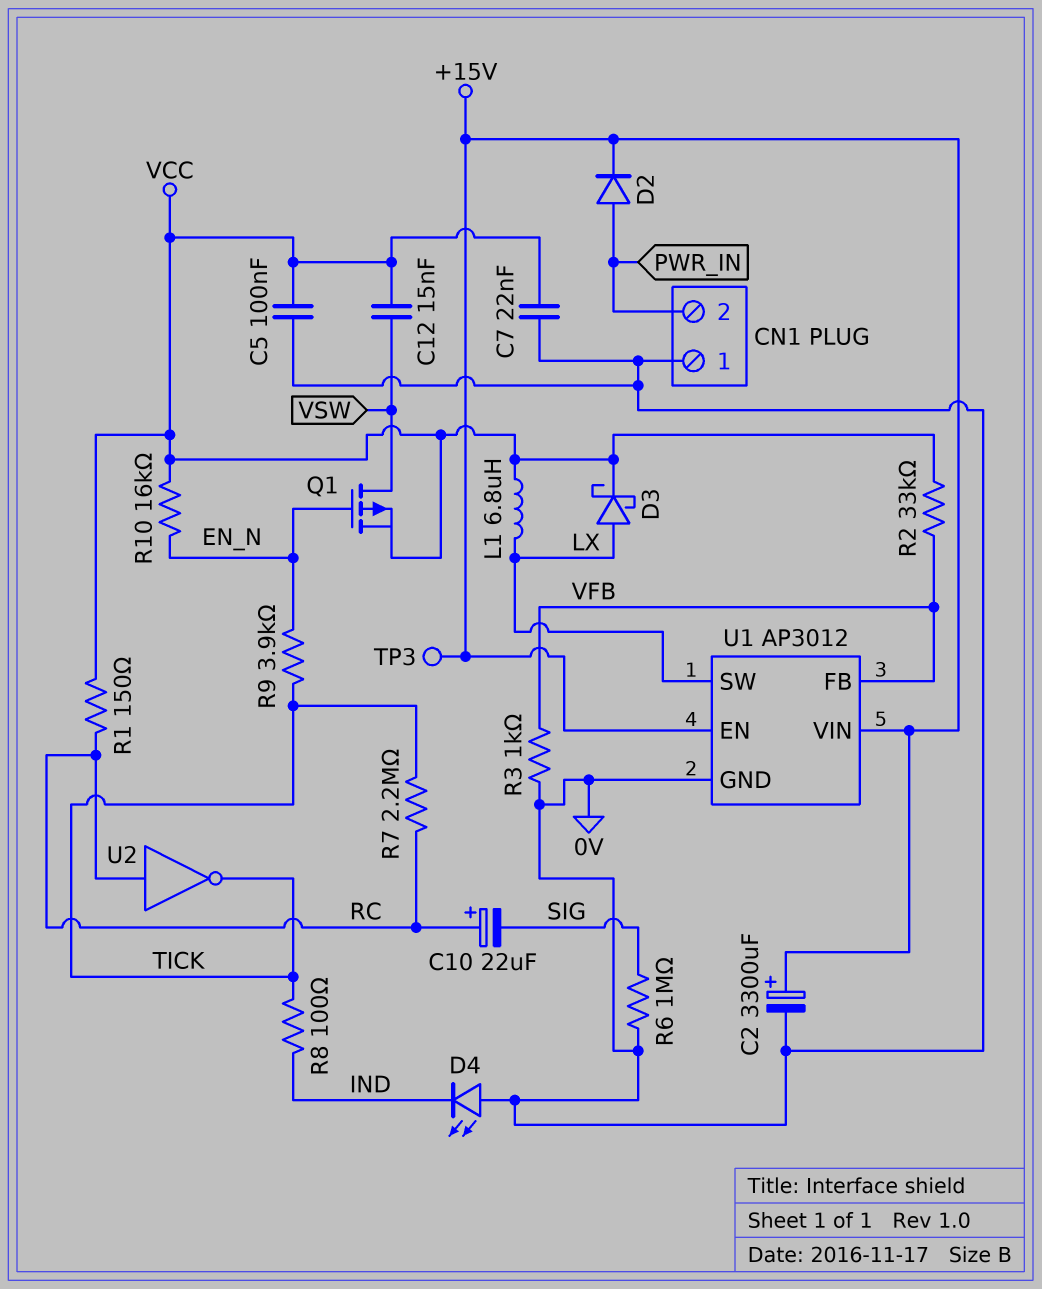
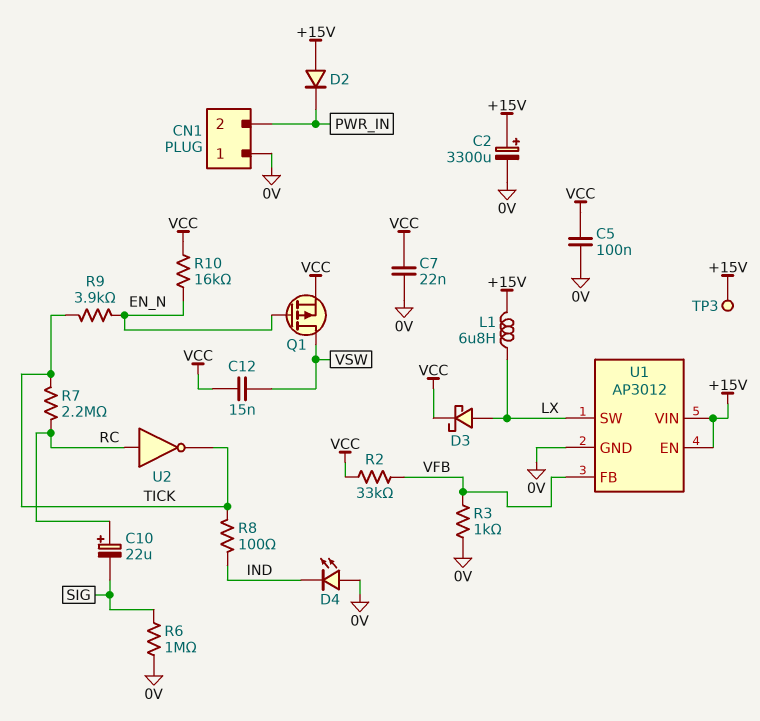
D2: diode (A PWR_IN, K +15V) -> diode (A +15V, K PWR_IN)
L1: 6.8uH (LX, VCC) -> 6.8uH (+15V, LX)
R1: 150 (RC, VCC) -> none

